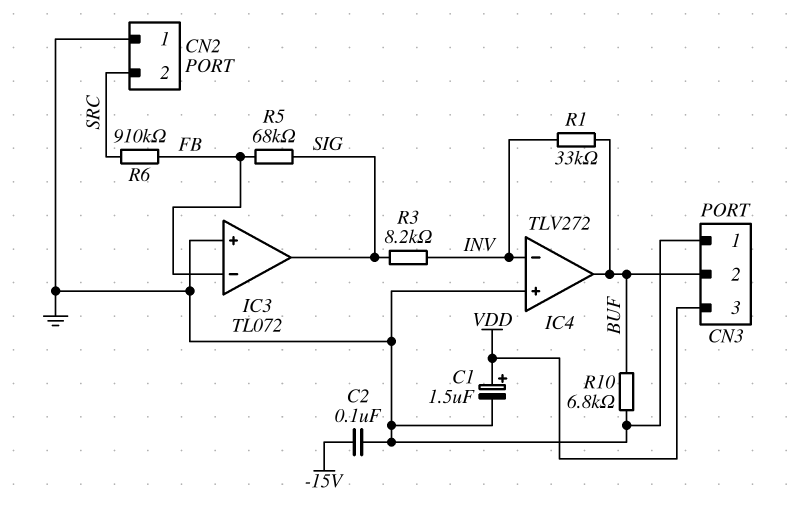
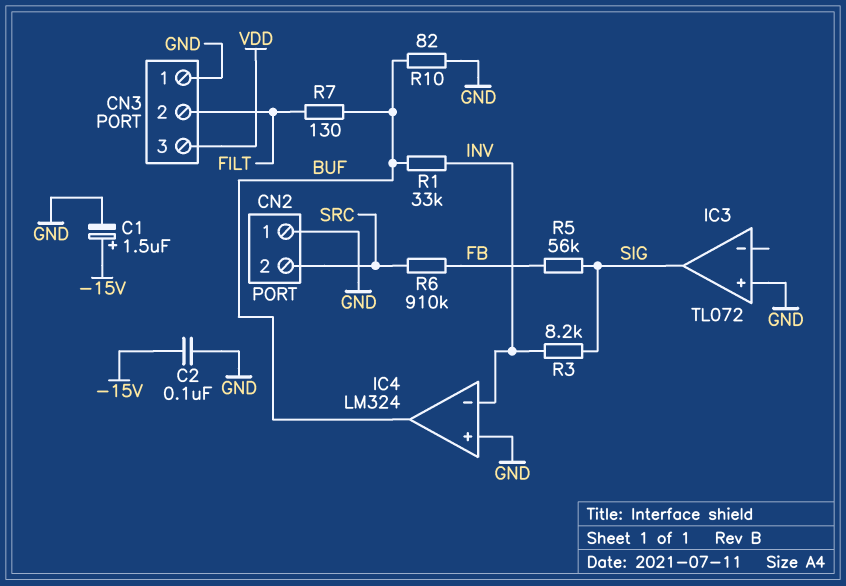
C1: 1.5uF (plus VDD, minus GND) -> 1.5uF (plus -15V, minus GND)
CN3 pin 2: BUF -> FILT
IC3 pin in-: FB -> none
IC4: TLV272 -> LM324
R5: 68k (FB, SIG) -> 56k (FB, SIG)
R7: none -> 130 (BUF, FILT)
R10: 6.8k (BUF, GND) -> 82 (BUF, GND)

